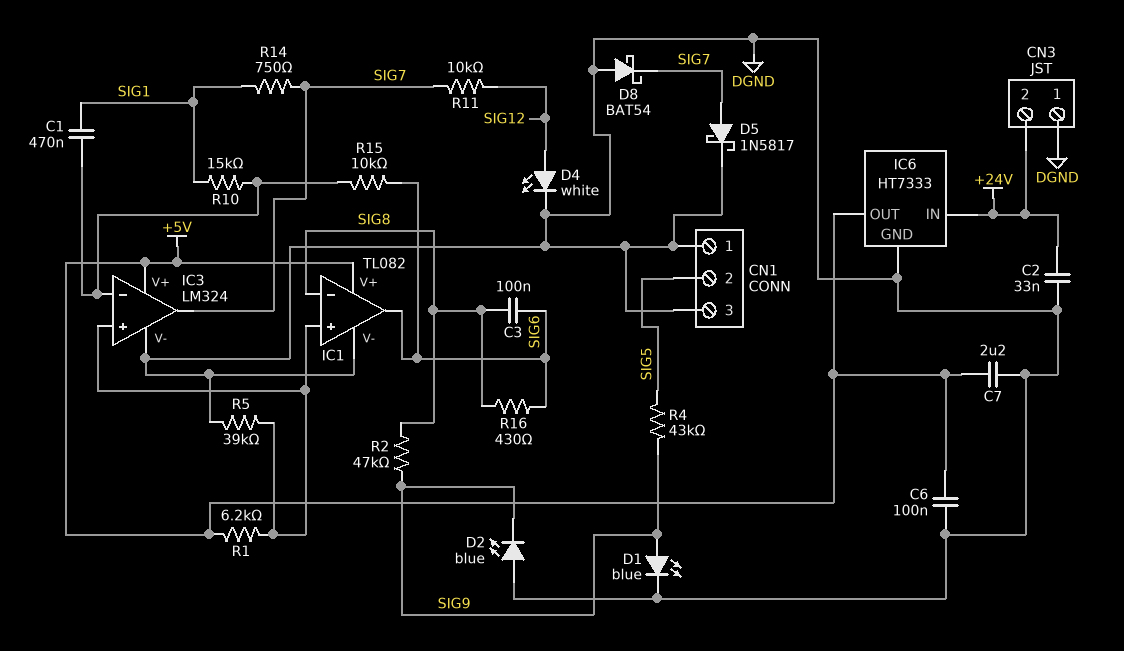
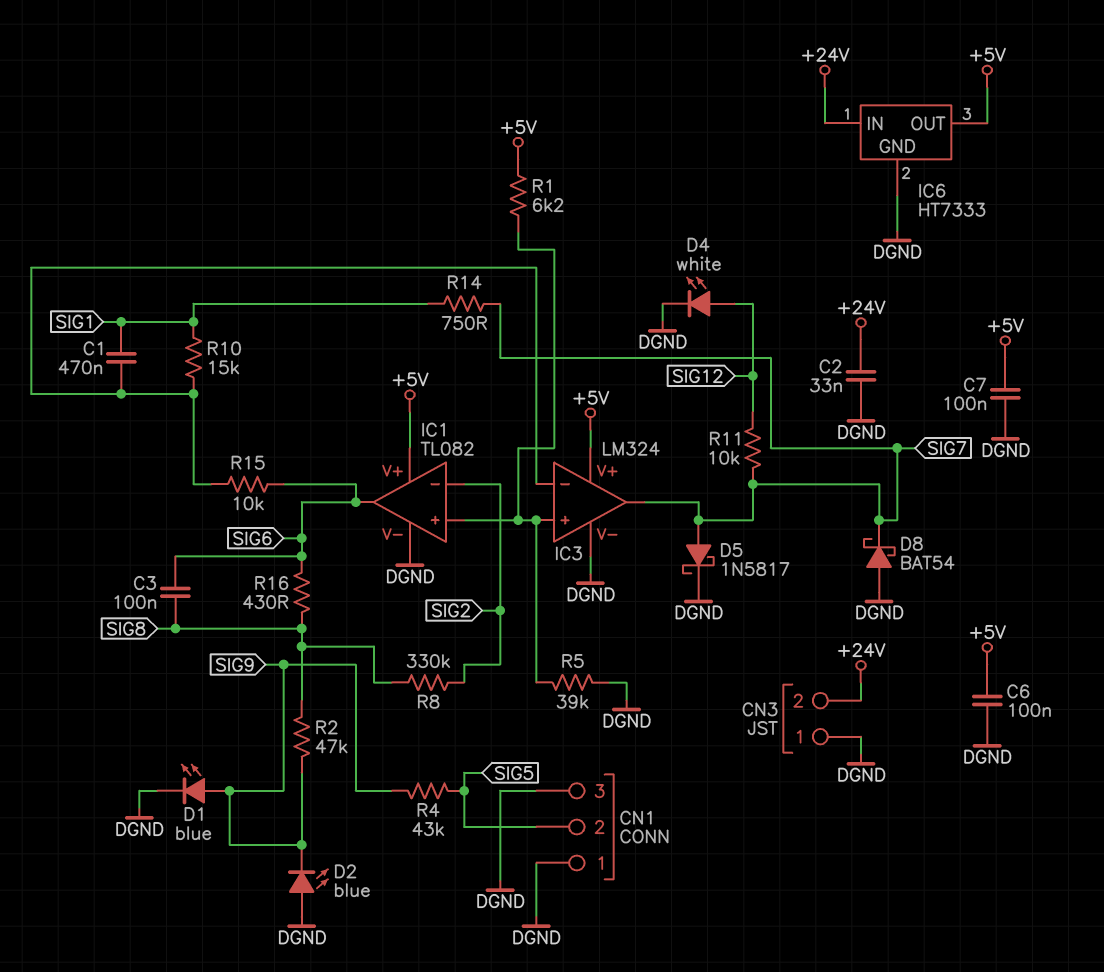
C7: 2.2uF (+5V, DGND) -> 100nF (+5V, DGND)
IC1 pin in-: SIG8 -> SIG2
R8: none -> 330k (SIG2, SIG8)

